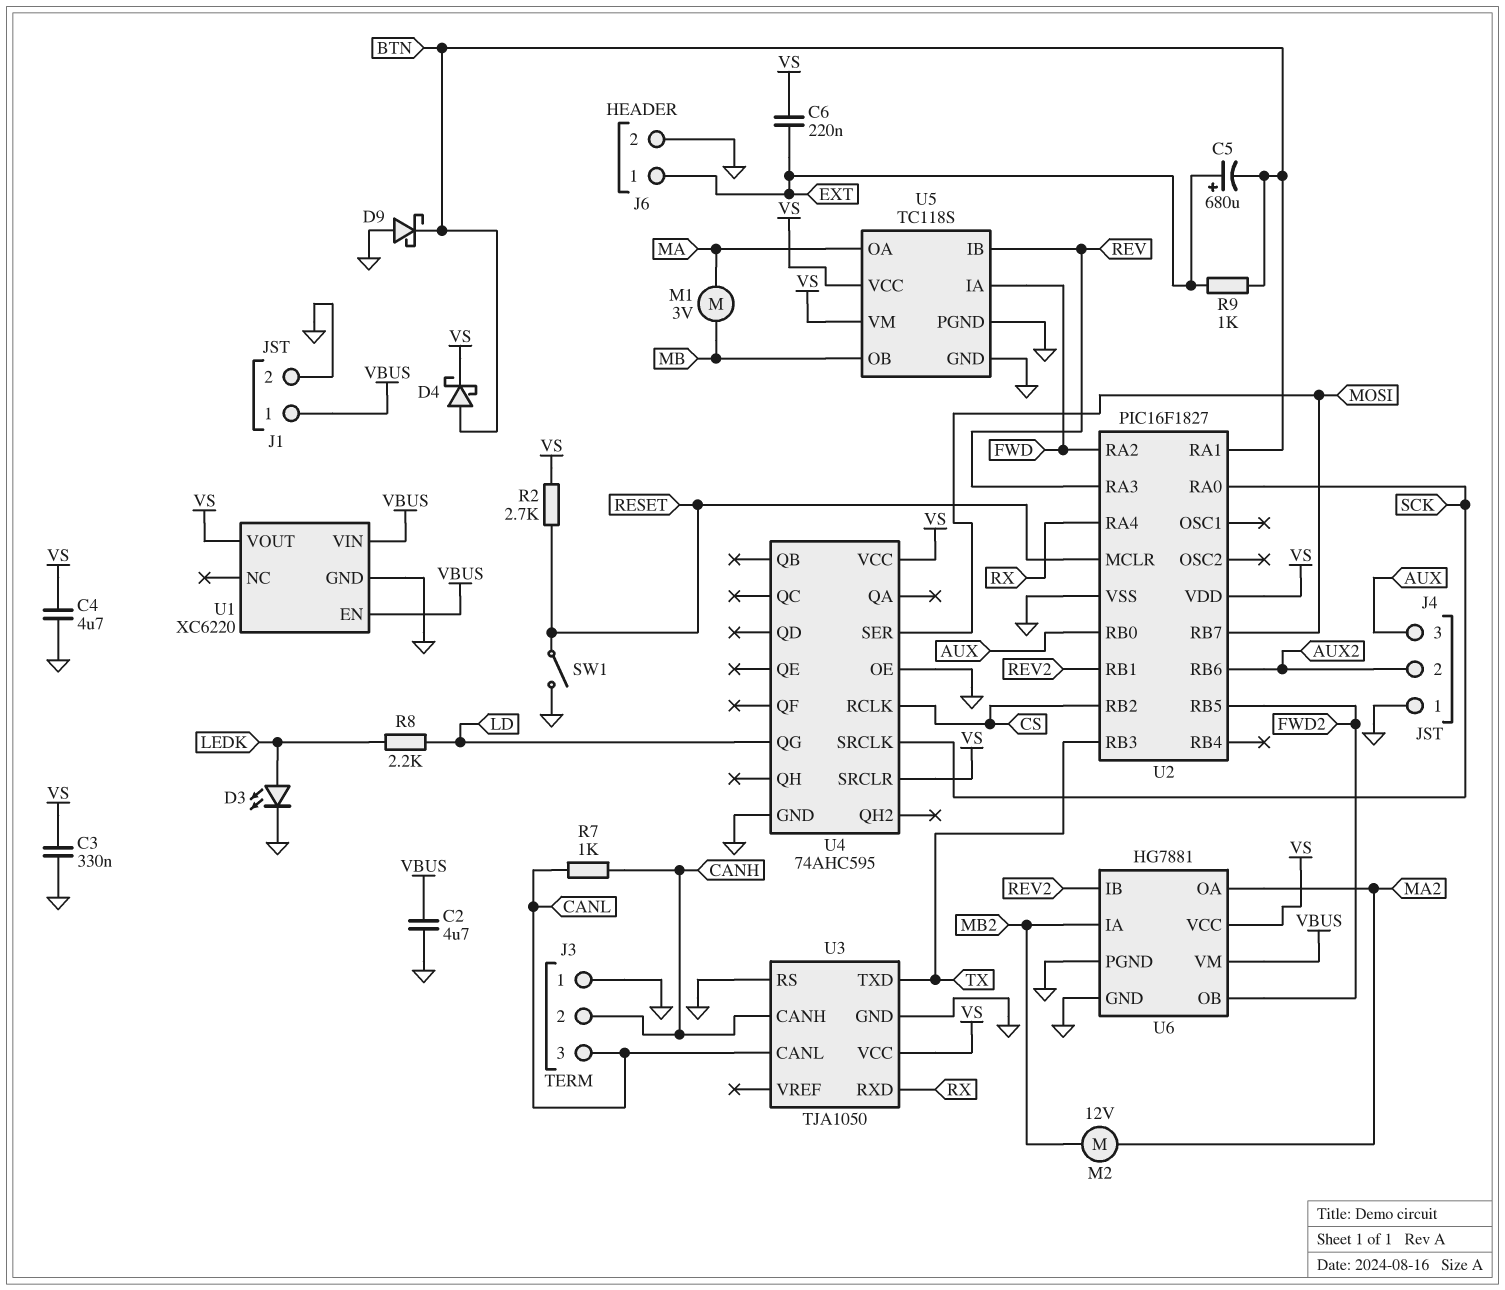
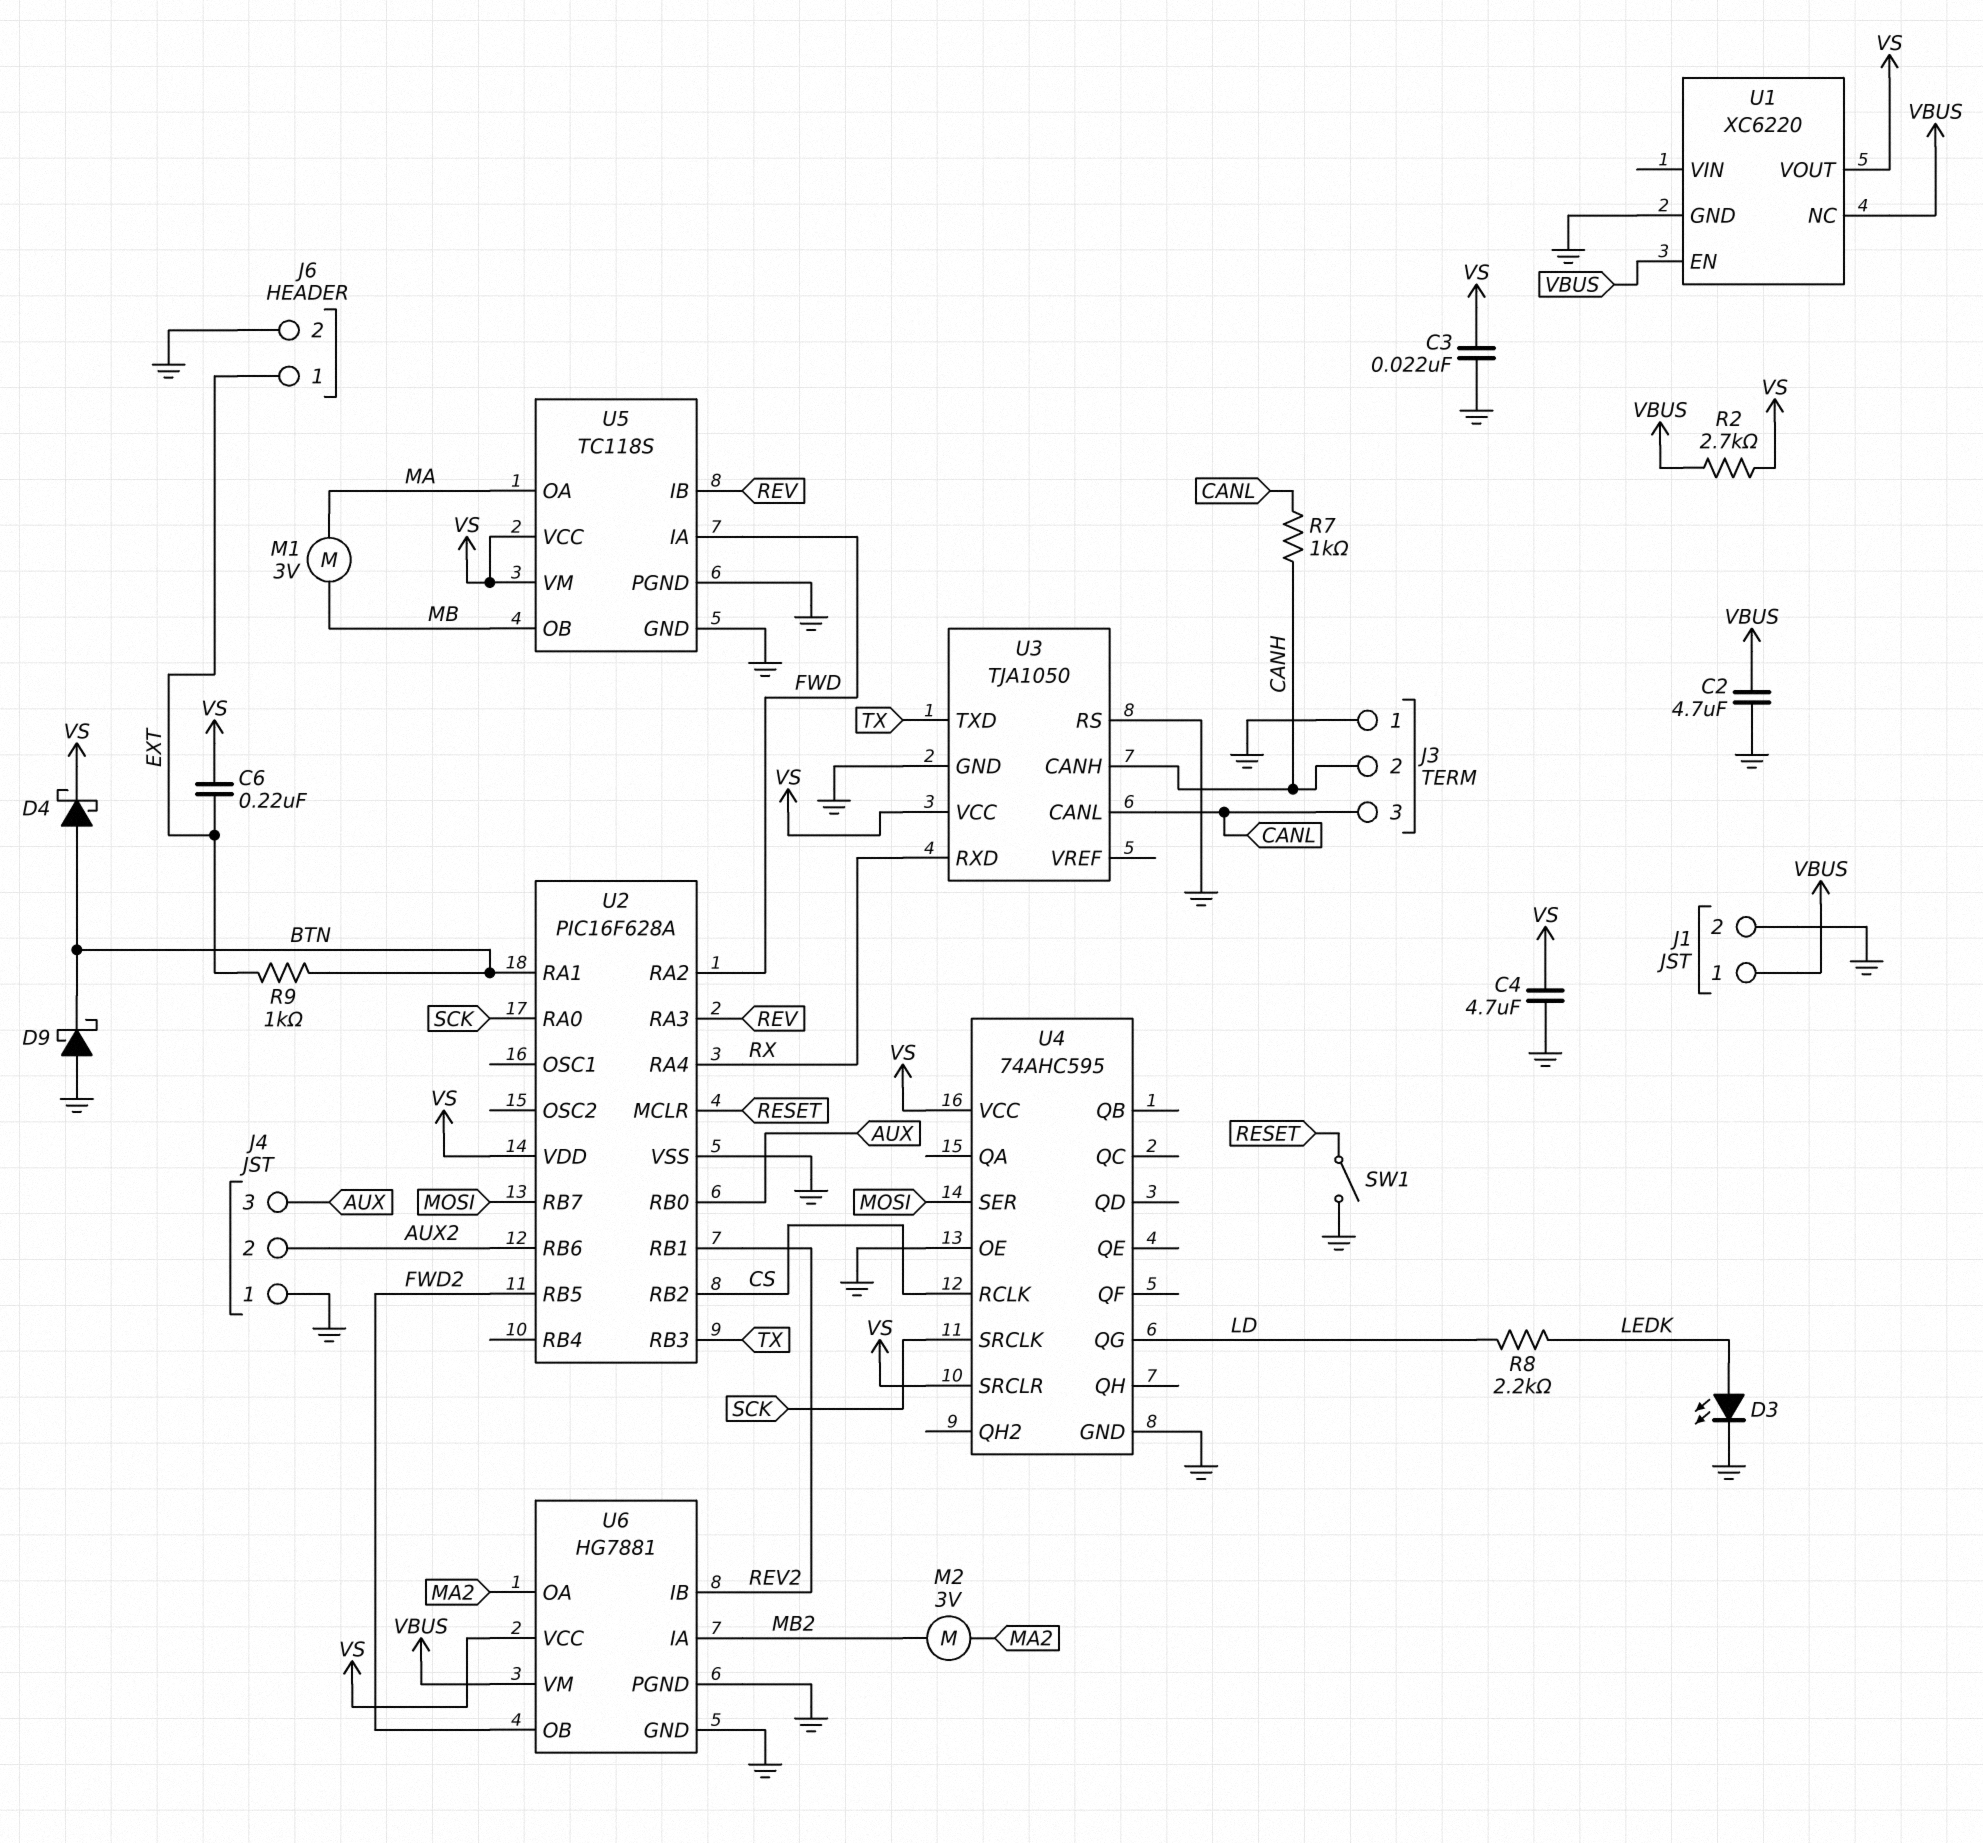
C3: 330nF (GND, VS) -> 22nF (GND, VS)
C5: 680uF (plus EXT, minus BTN) -> none
M2: motor 12V (MA2, MB2) -> motor 3V (MA2, MB2)
R2: 2.7k (RESET, VS) -> 2.7k (VBUS, VS)
U1 pin NC: none -> VBUS
U1 pin VIN: VBUS -> none
U2: PIC16F1827 -> PIC16F628A

